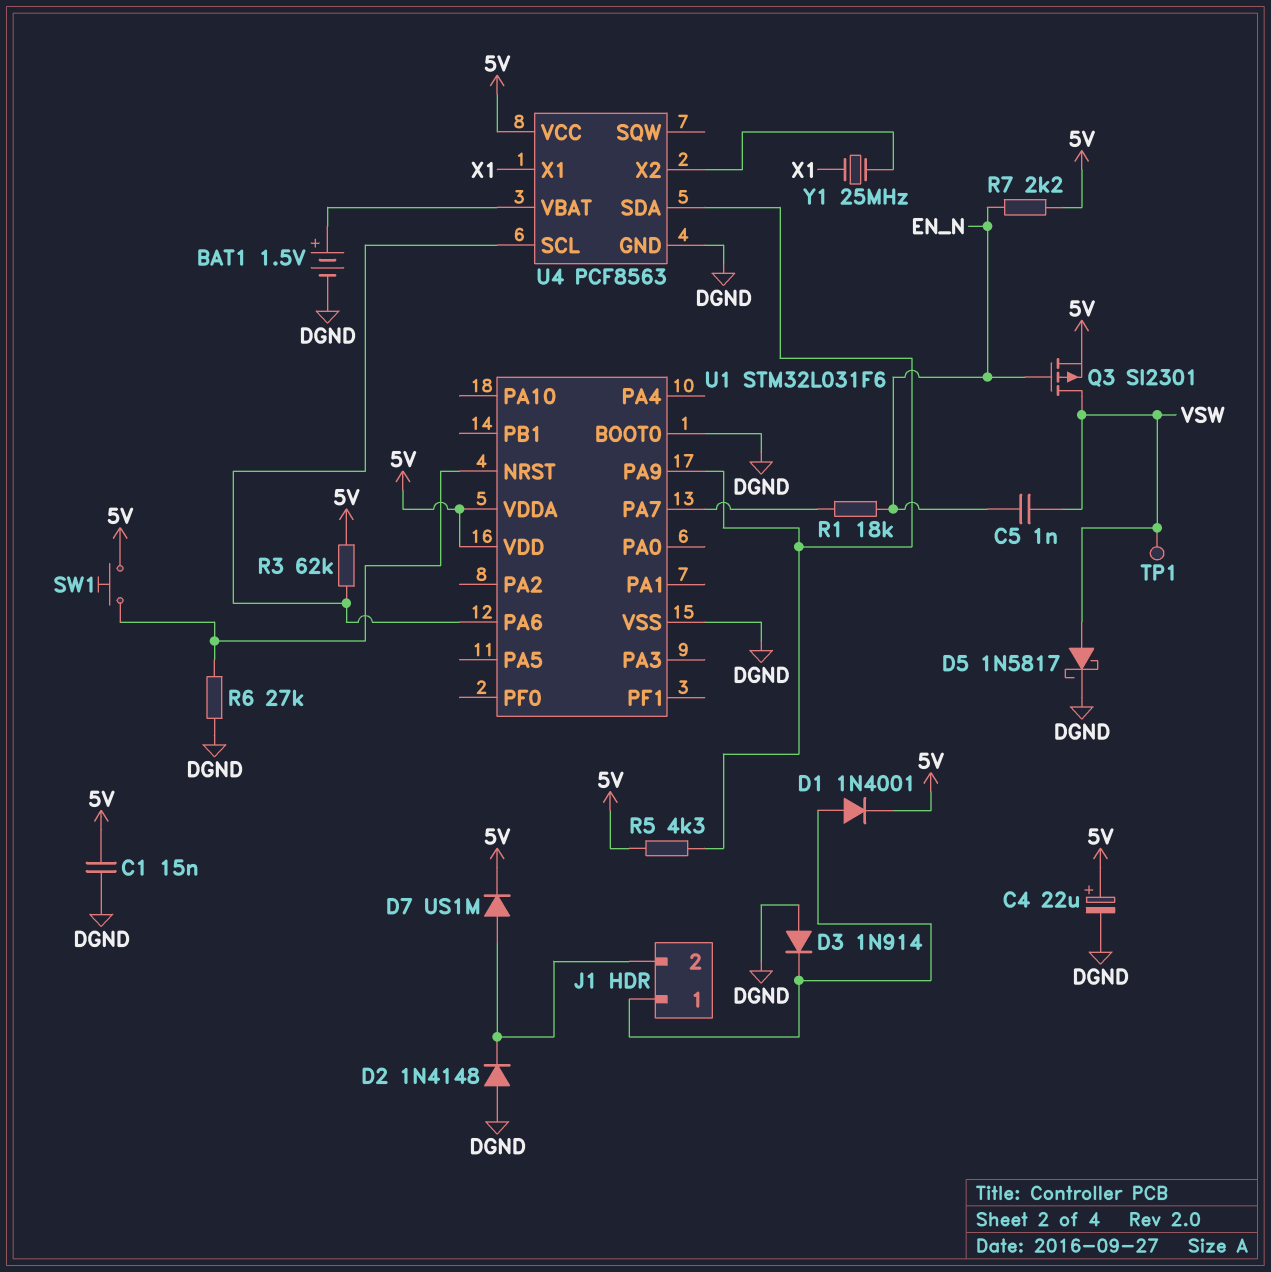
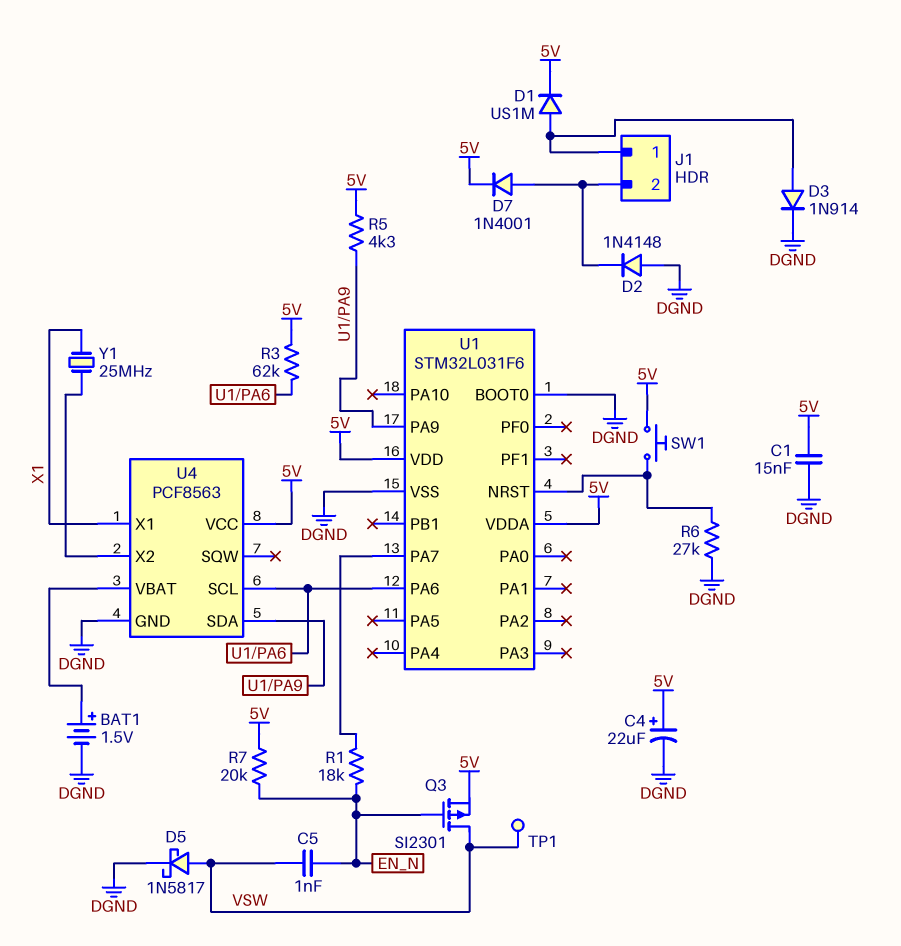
D1: diode 1N4001 (A J1/1, K 5V) -> diode US1M (A J1/1, K 5V)
D3: diode 1N914 (A DGND, K J1/1) -> diode 1N914 (A J1/1, K DGND)
D7: diode US1M (A J1/2, K 5V) -> diode 1N4001 (A J1/2, K 5V)
R7: 2.2k (5V, EN_N) -> 20k (5V, EN_N)

